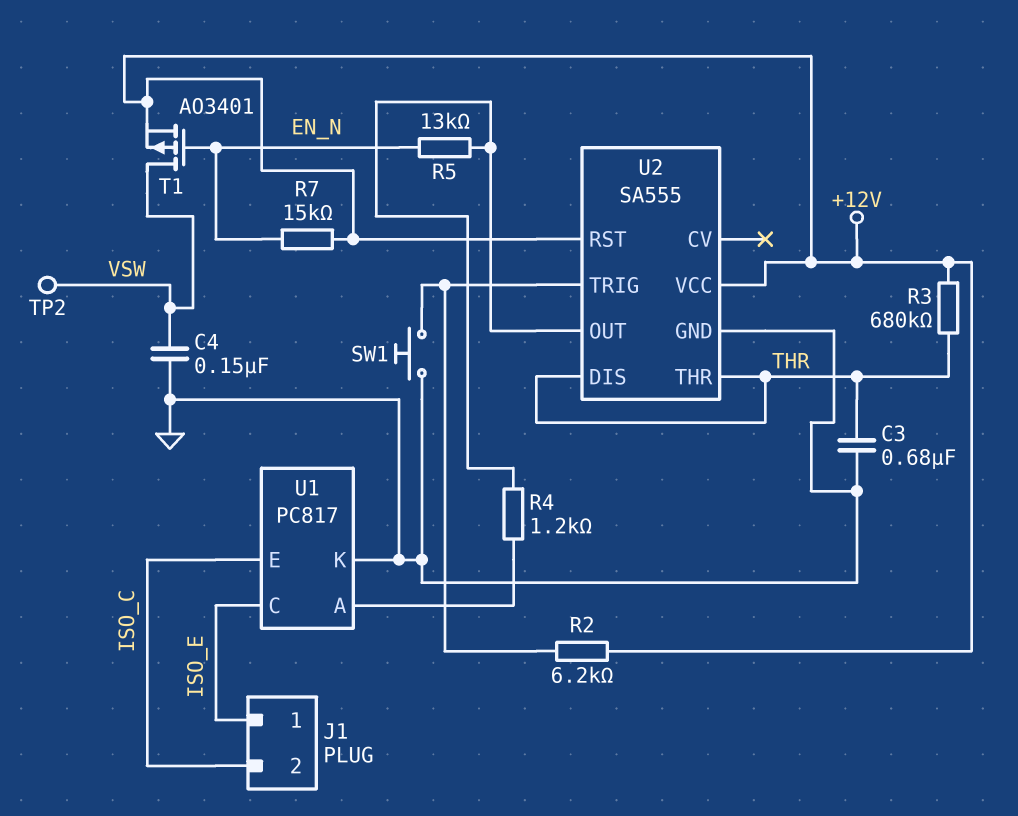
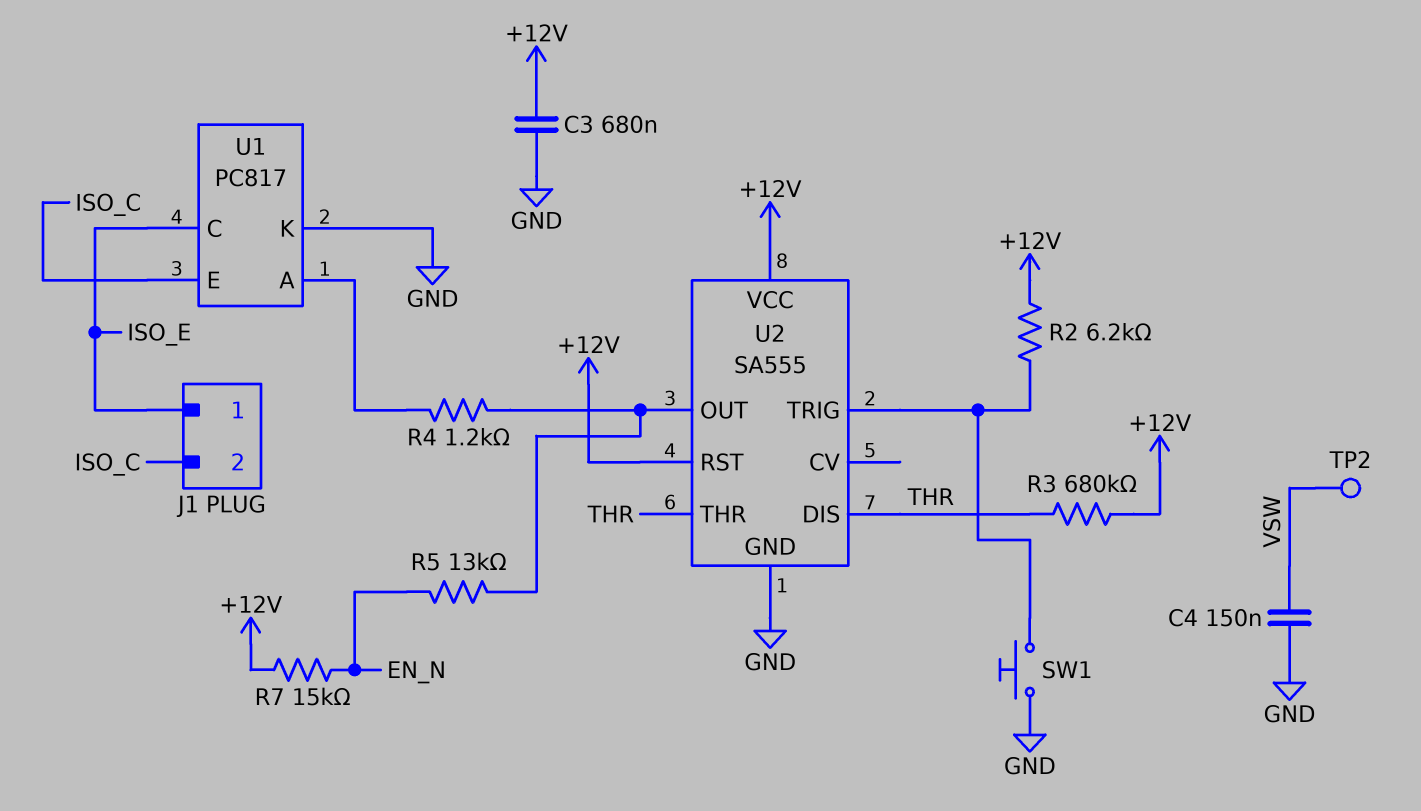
C3: 680nF (GND, THR) -> 680nF (+12V, GND)
T1: PMOS AO3401 (G EN_N, D VSW, S +12V) -> none

